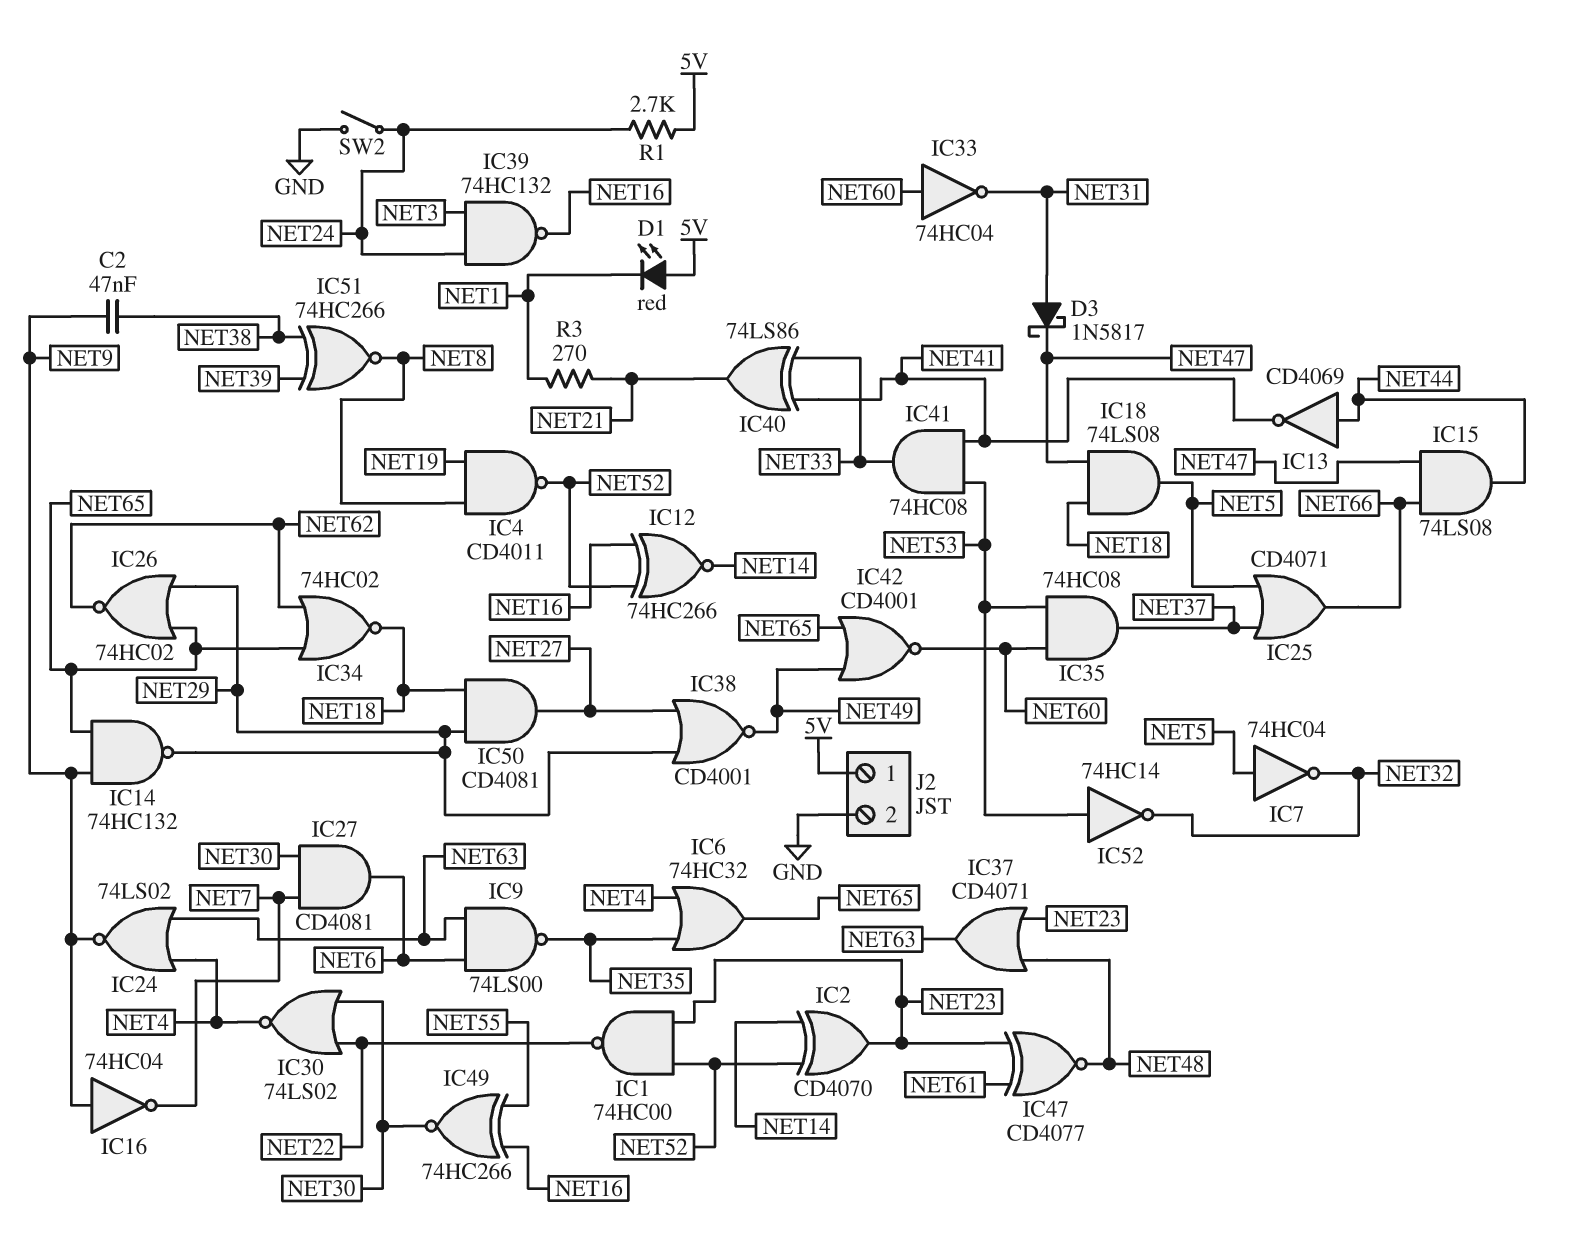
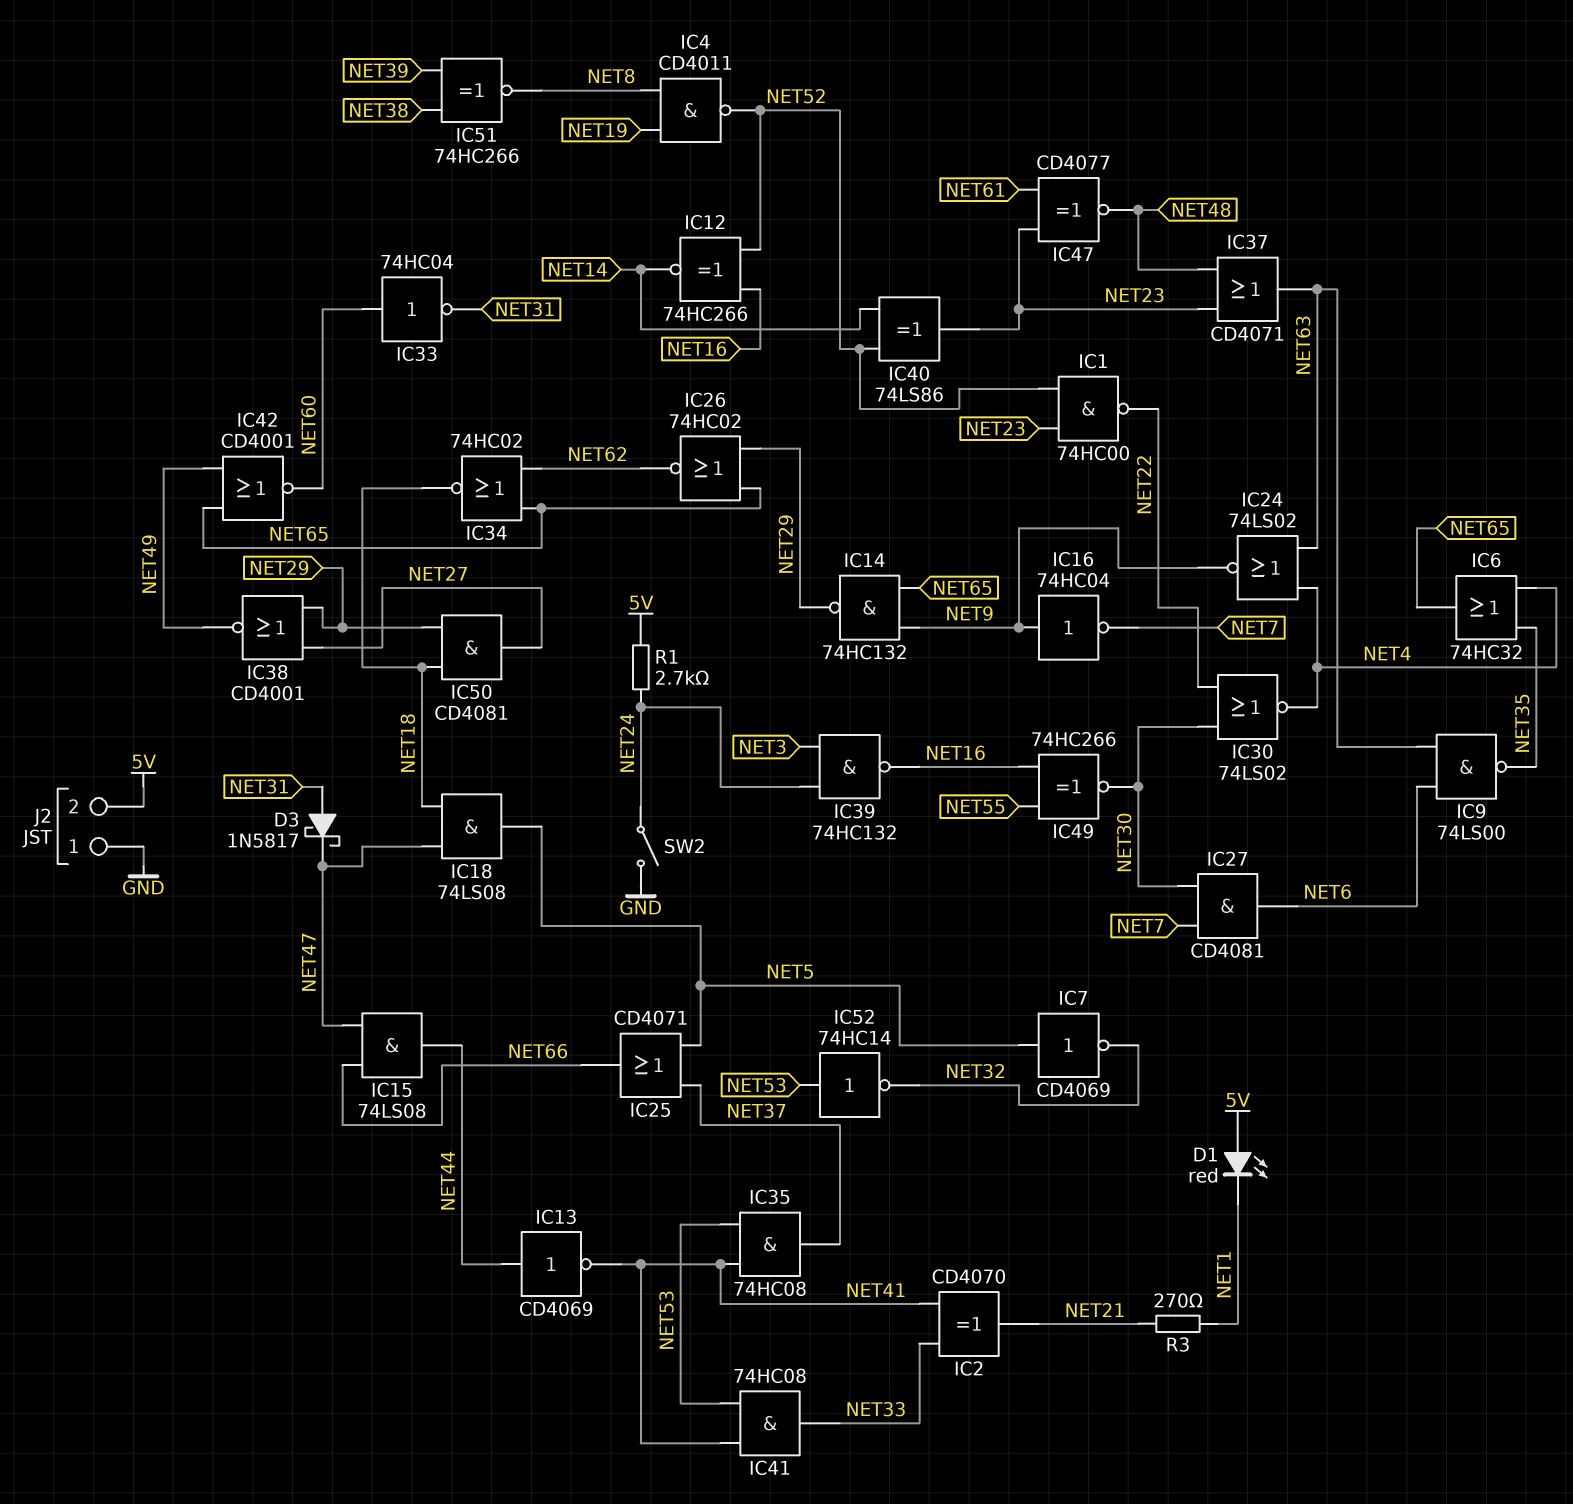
C2: 47nF (NET9, NET38) -> none
IC2: XOR CD4070 (in NET14, in NET52, out NET23) -> XOR CD4070 (in NET33, in NET41, out NET21)
IC7: NOT 74HC04 (in NET5, out NET32) -> NOT CD4069 (in NET5, out NET32)
IC35: AND 74HC08 (in NET53, in NET60, out NET37) -> AND 74HC08 (in NET41, in NET53, out NET37)
IC40: XOR 74LS86 (in NET33, in NET41, out NET21) -> XOR 74LS86 (in NET14, in NET52, out NET23)
J2 pin 1: 5V -> GND
J2 pin 2: GND -> 5V

